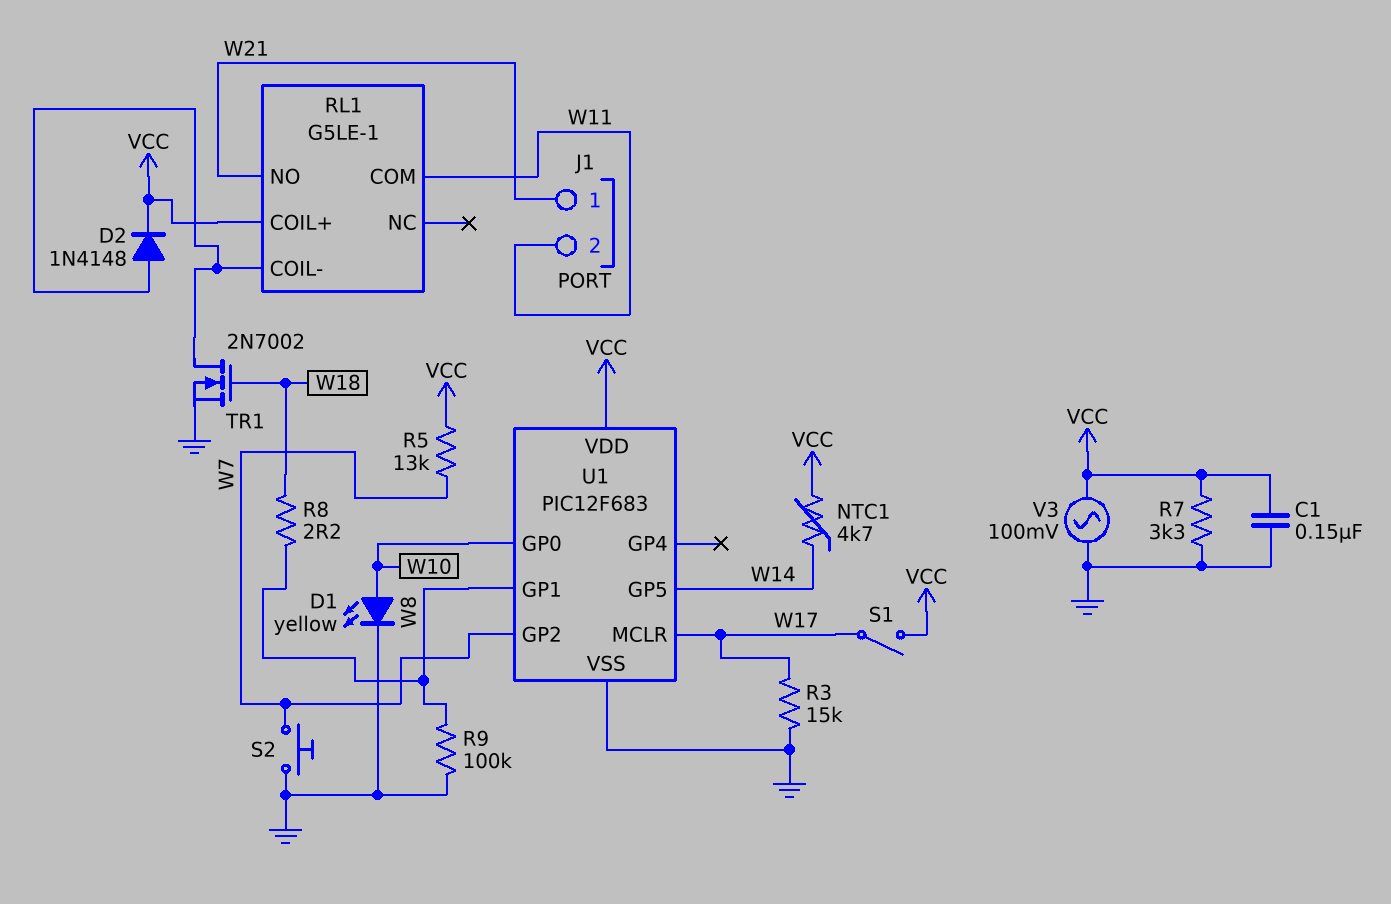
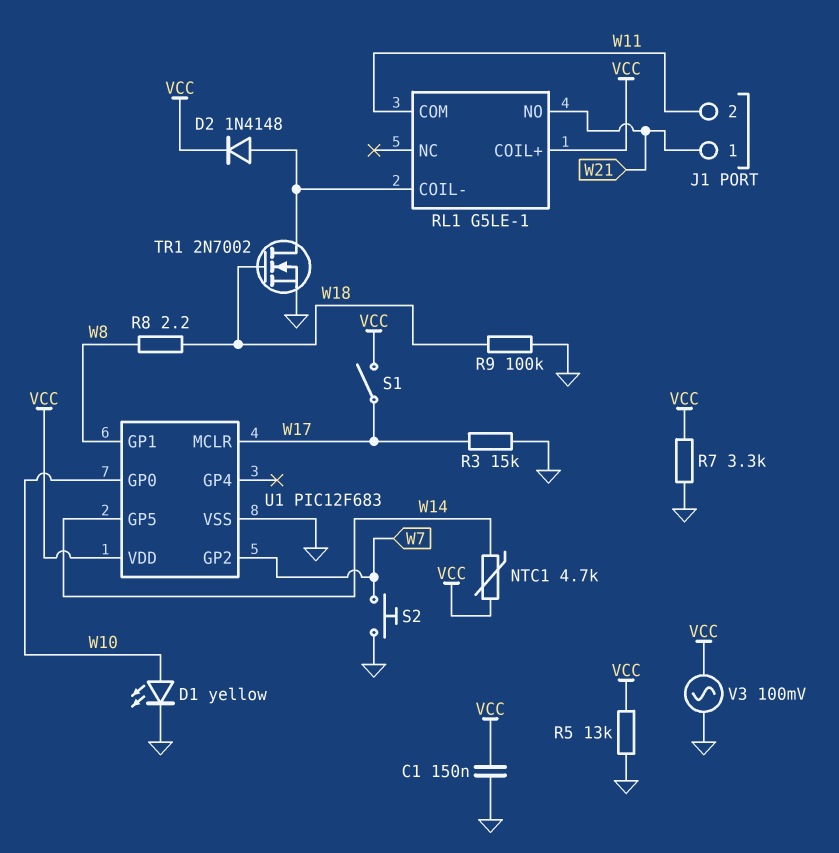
R5: 13k (VCC, W7) -> 13k (GND, VCC)
R9: 100k (GND, W8) -> 100k (GND, W18)

